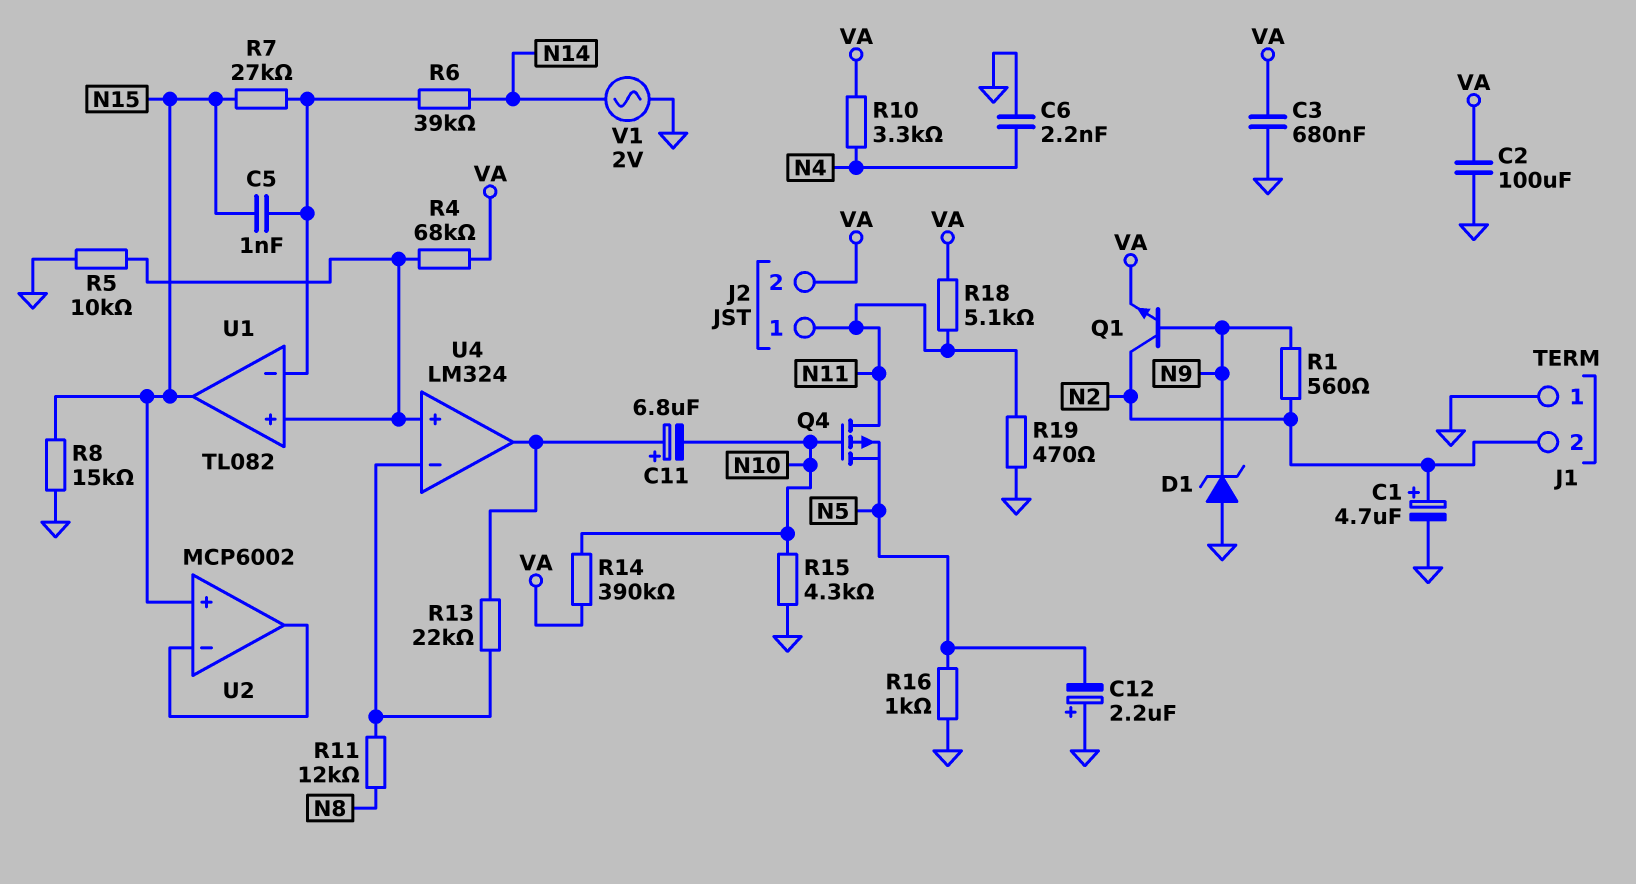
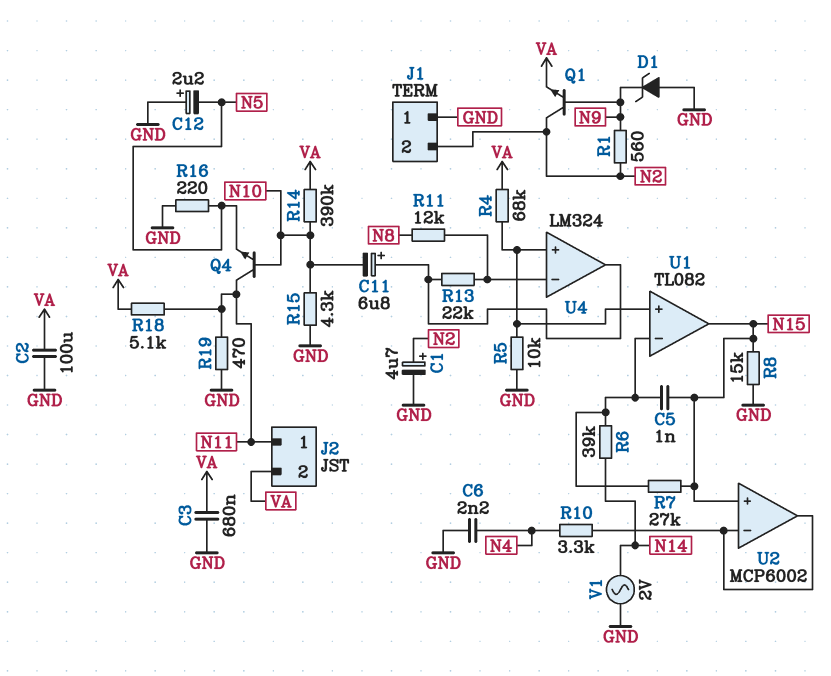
Q4: PMOS (G N10, D N11, S N5) -> NPN (B N10, C N11, E N5)
R10: 3.3k (N4, VA) -> 3.3k (N4, U2/in-)
R16: 1k (GND, N5) -> 220 (GND, N5)

